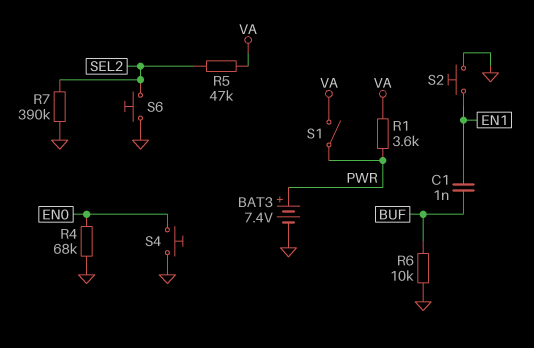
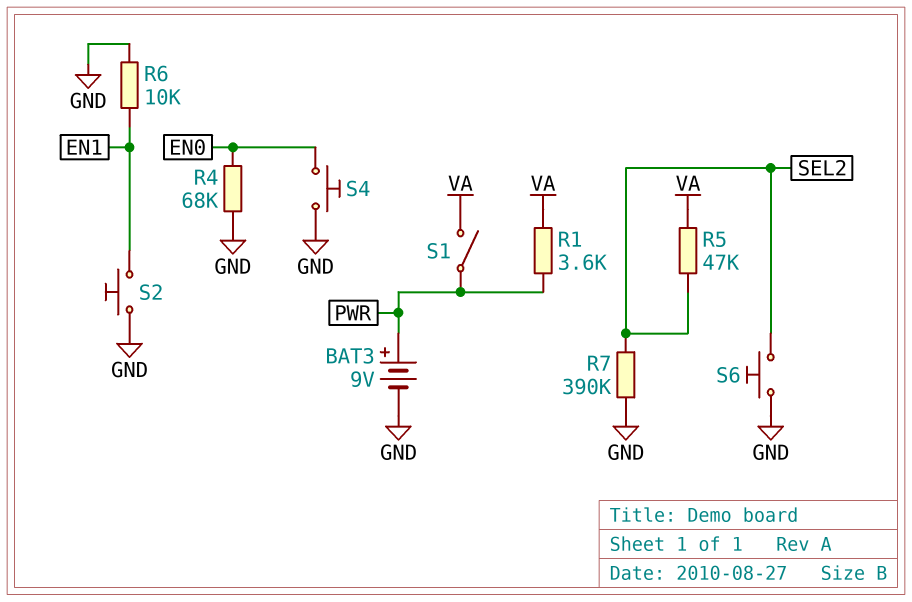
BAT3: 7.4V (plus PWR, minus GND) -> 9V (plus PWR, minus GND)
C1: 1nF (BUF, EN1) -> none
R6: 10k (BUF, GND) -> 10k (EN1, GND)

